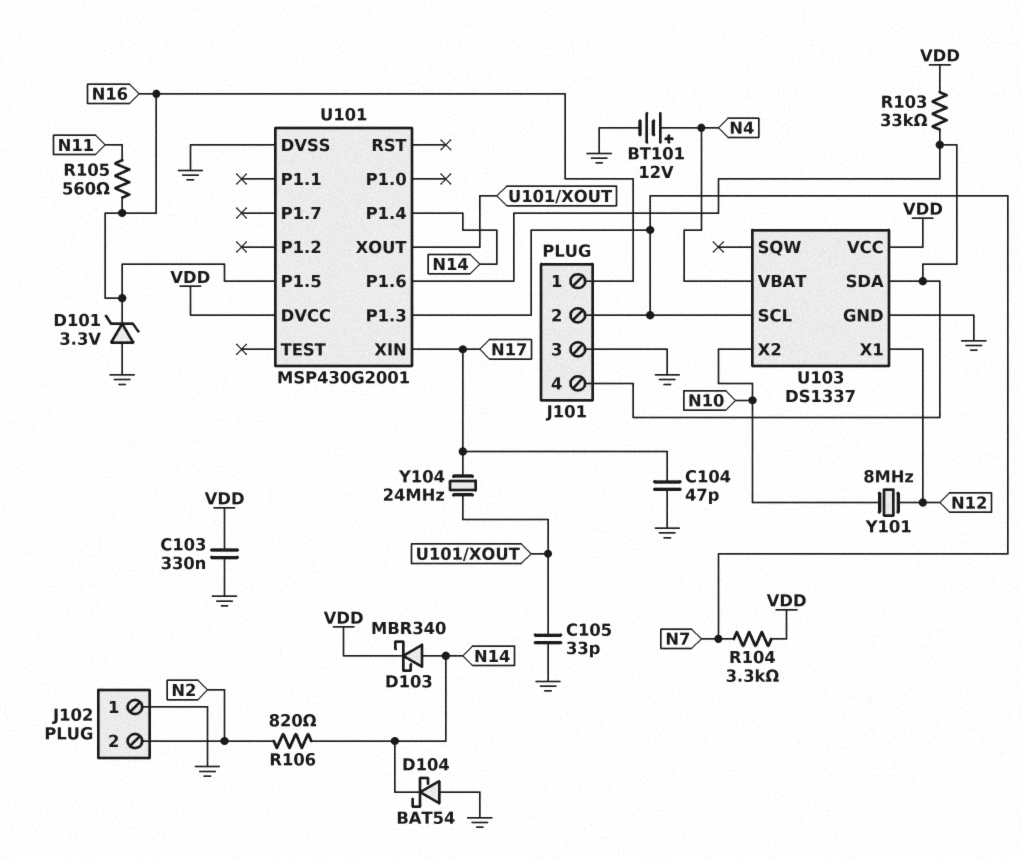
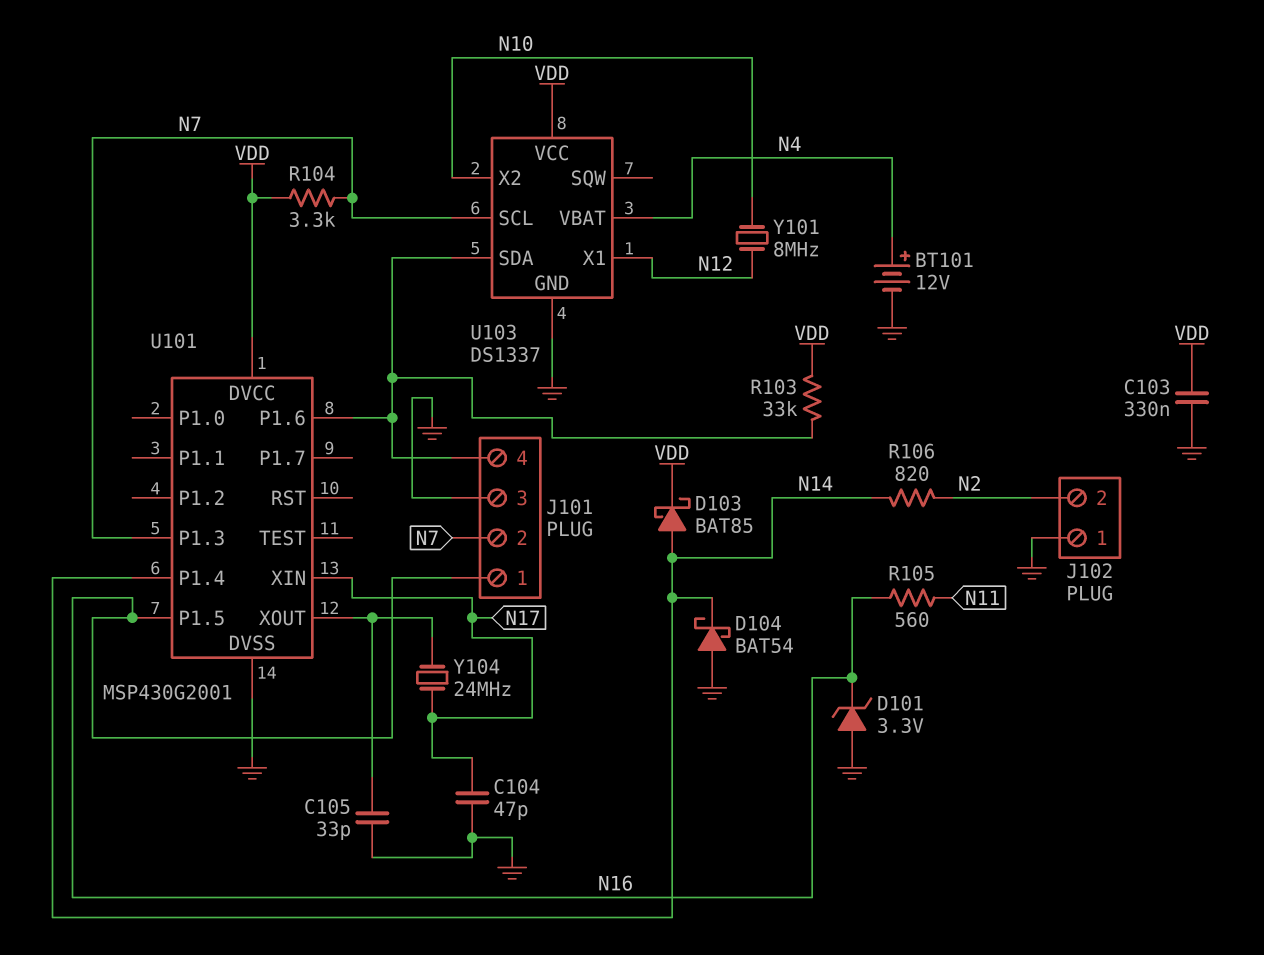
D103: schottky MBR340 (A N14, K VDD) -> schottky BAT85 (A N14, K VDD)

